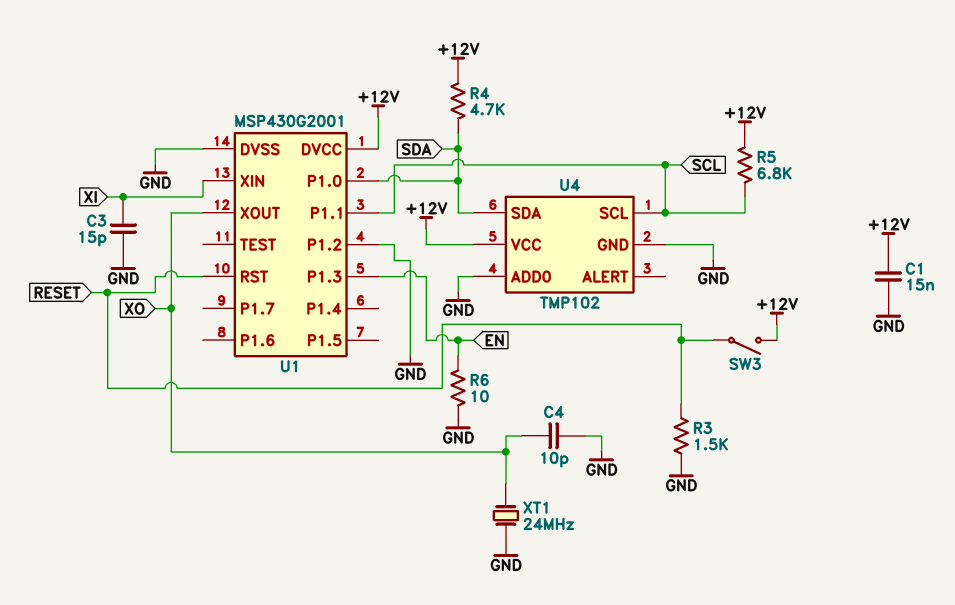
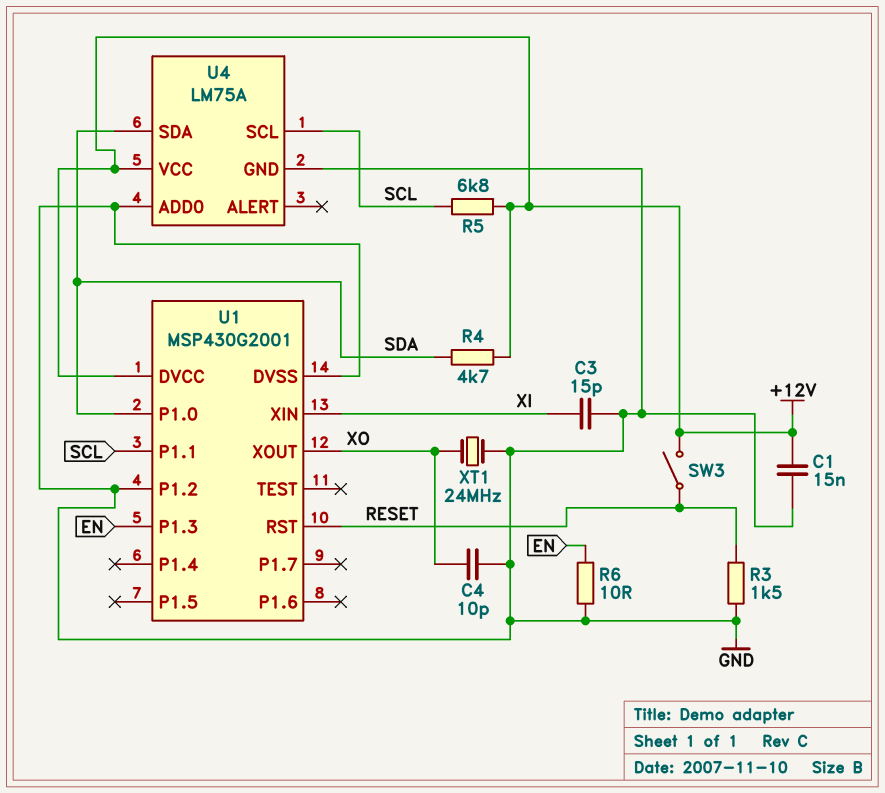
U4: TMP102 -> LM75A

